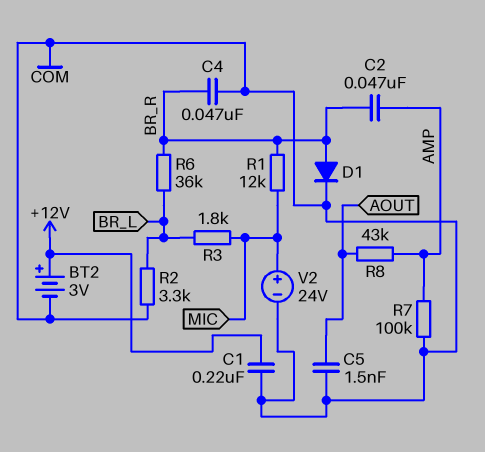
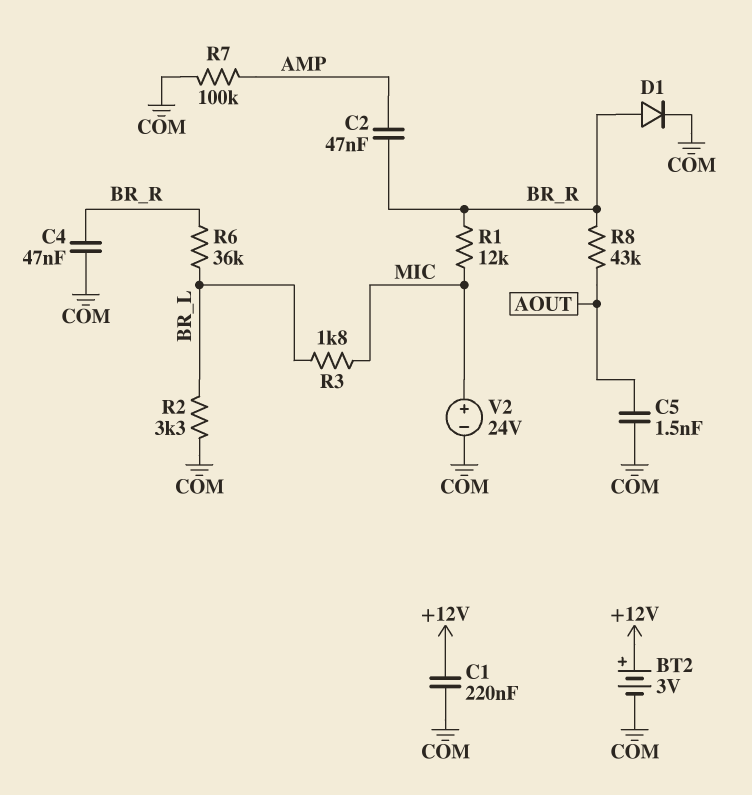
R8: 43k (AMP, AOUT) -> 43k (AOUT, BR_R)

